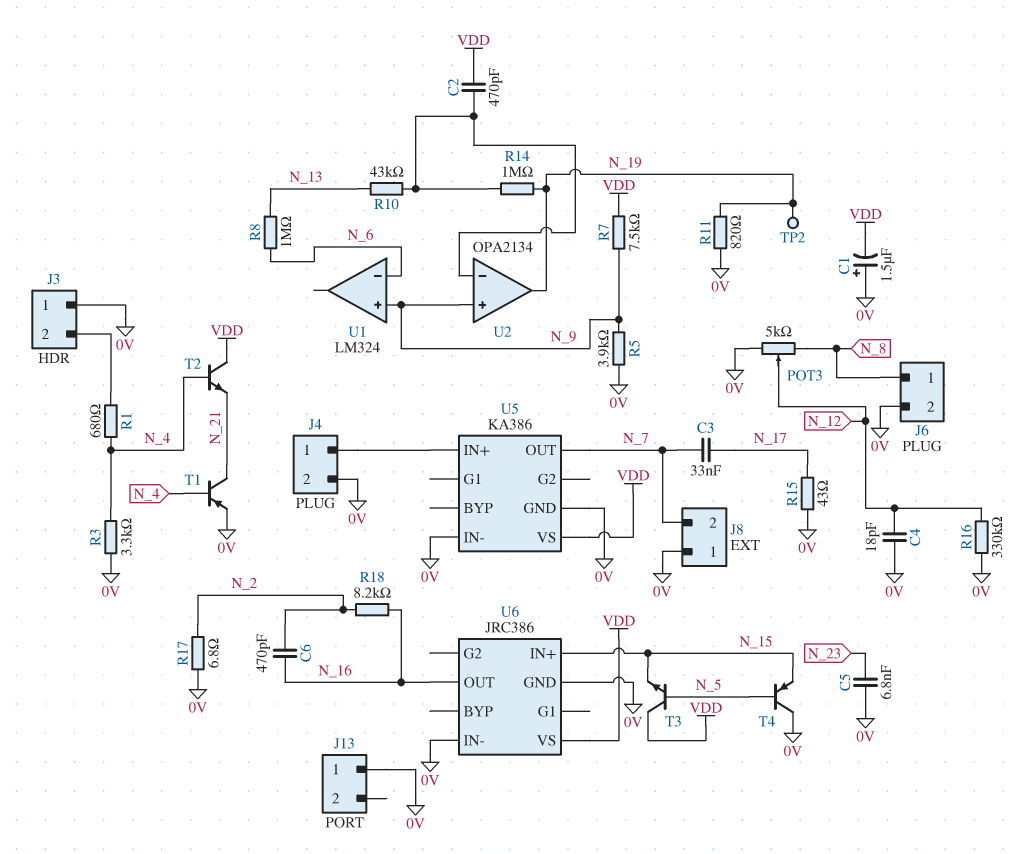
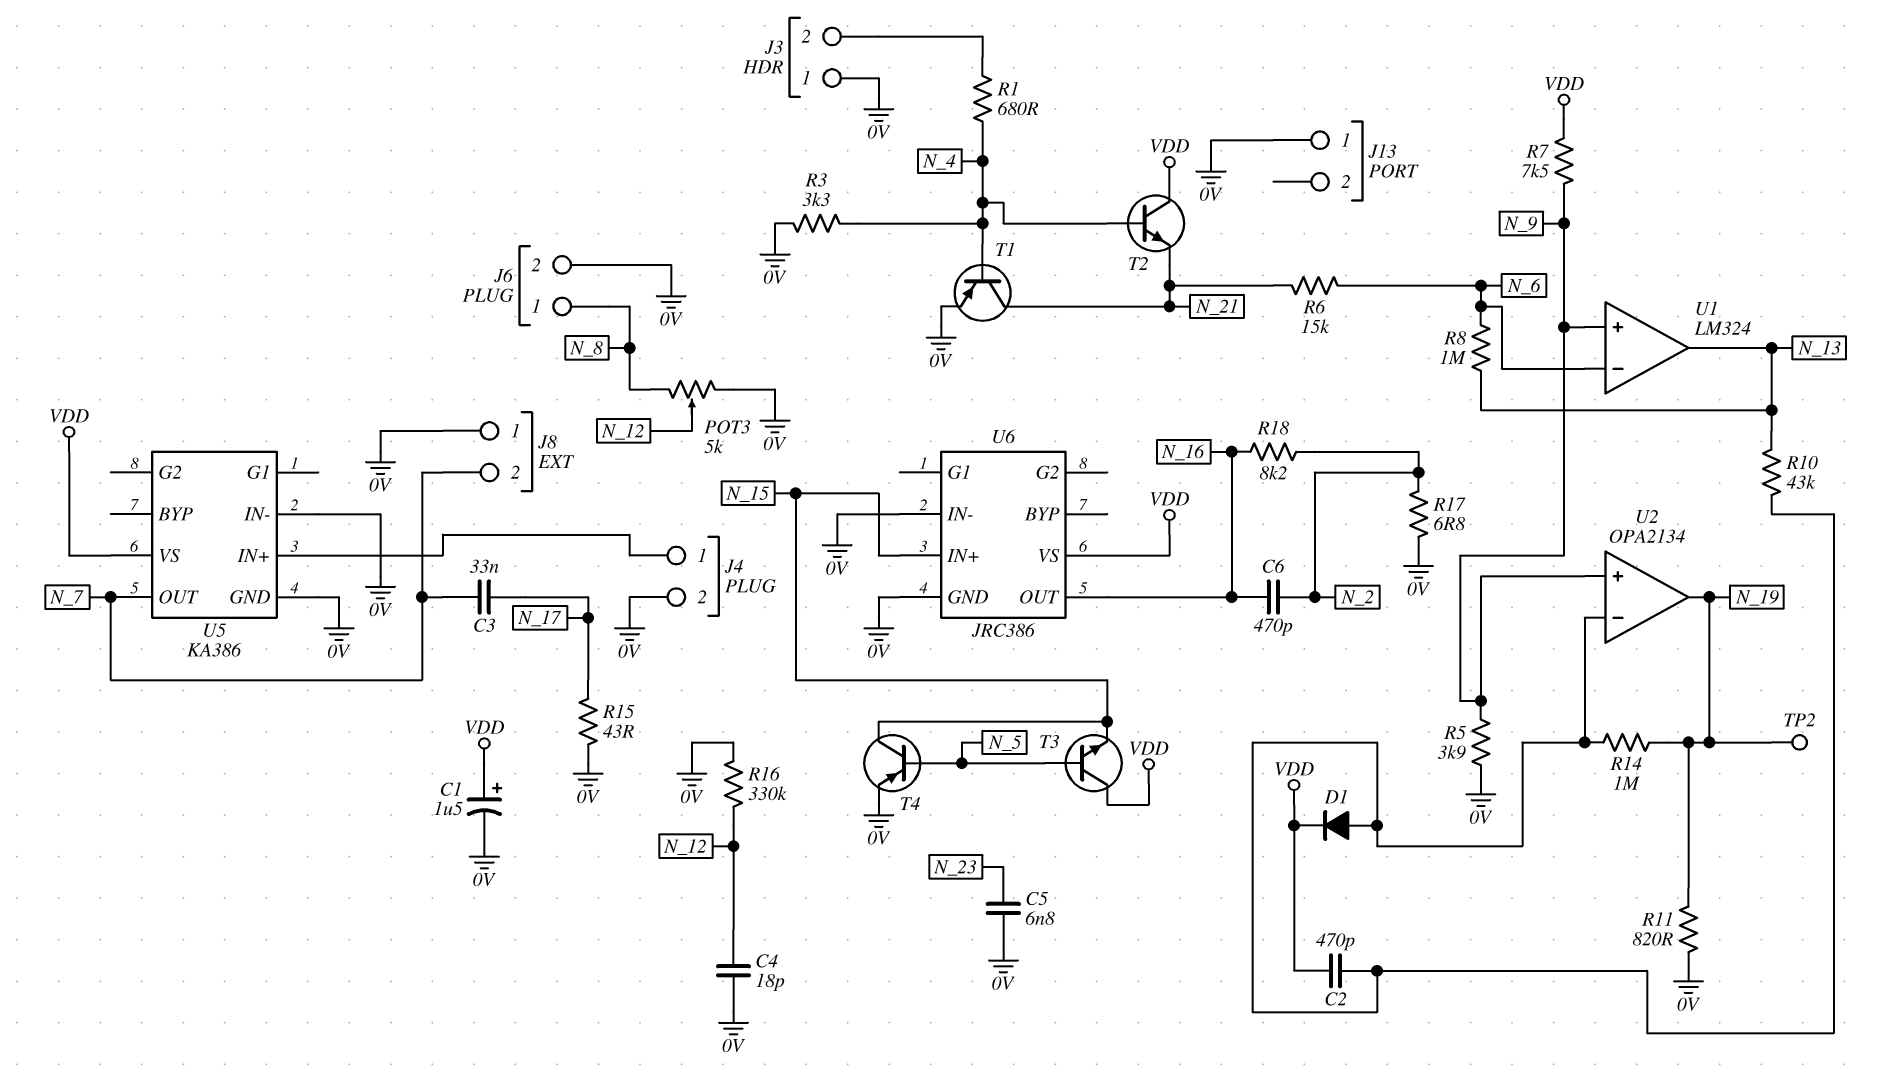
C1: 1.5uF (plus 0V, minus VDD) -> 1.5uF (plus VDD, minus 0V)
D1: none -> diode (A U2/in-, K VDD)
R6: none -> 15k (N_6, N_21)
T4: PNP (B N_5, C 0V, E N_15) -> PNP (B N_5, C N_15, E 0V)
U1 pin out: none -> N_13

